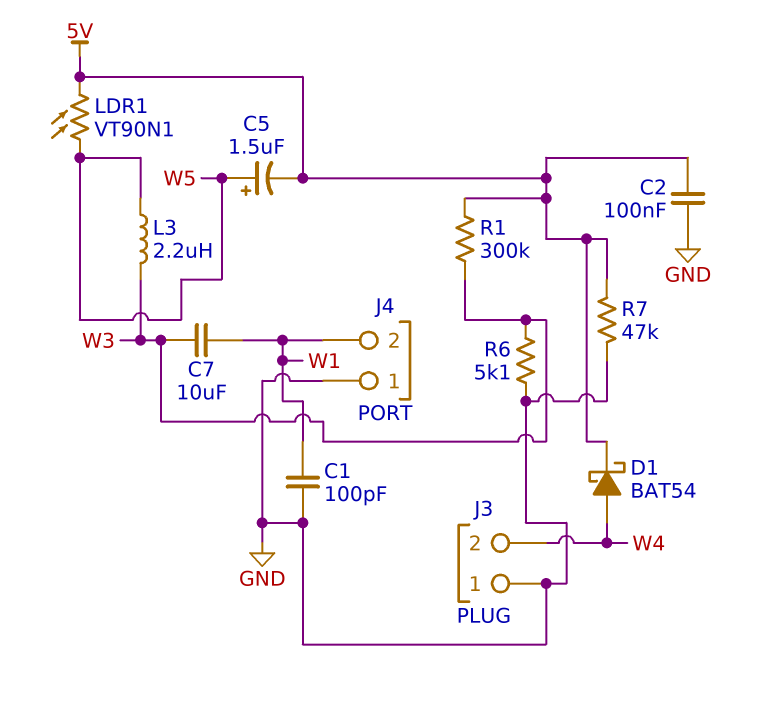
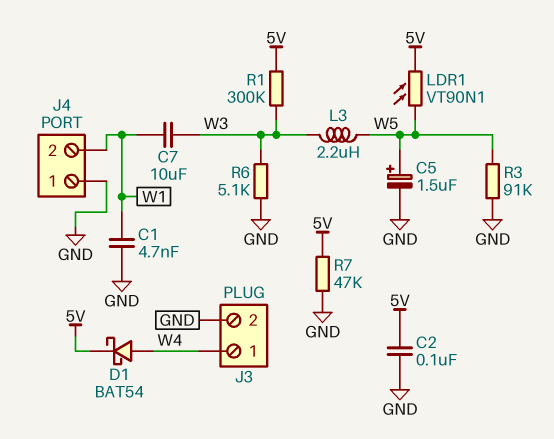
C1: 100pF (GND, W1) -> 4.7nF (GND, W1)
C5: 1.5uF (plus W5, minus 5V) -> 1.5uF (plus W5, minus GND)
J3 pin 1: GND -> W4
J3 pin 2: W4 -> GND
R3: none -> 91k (GND, W5)

